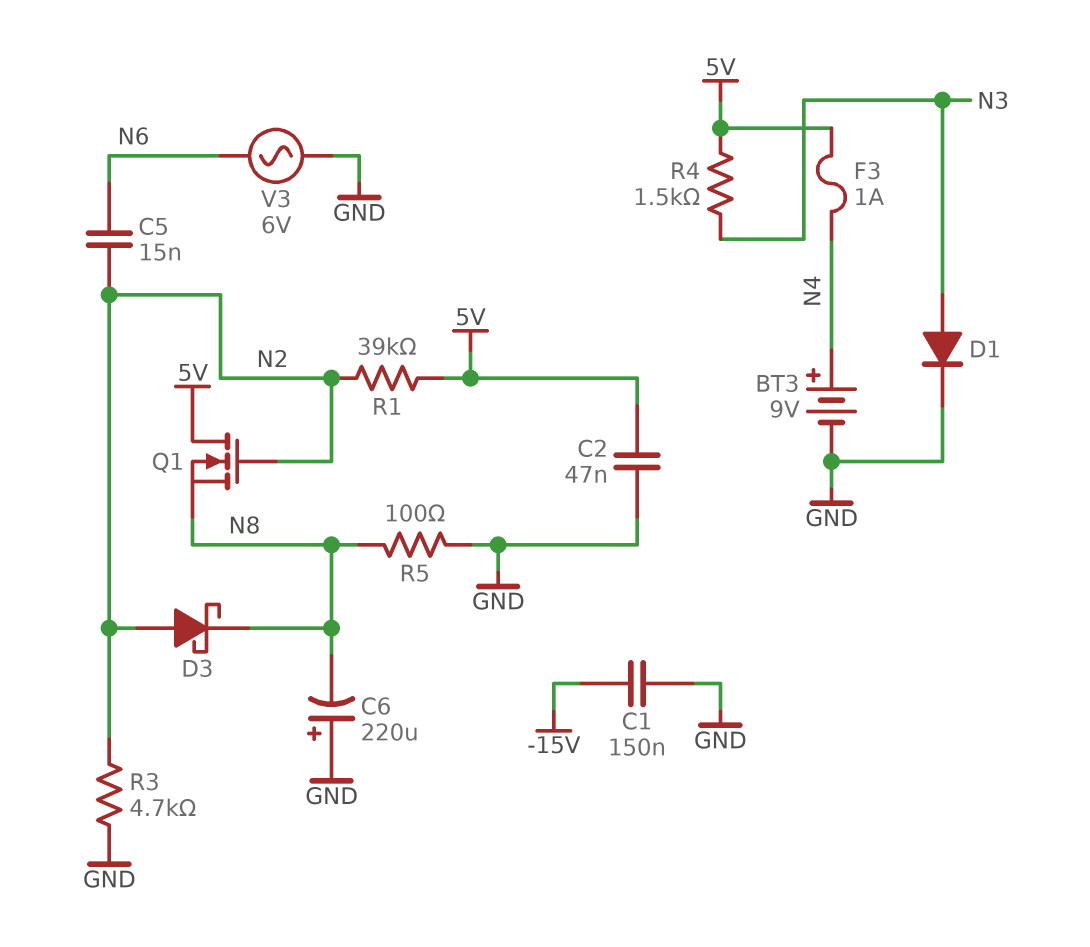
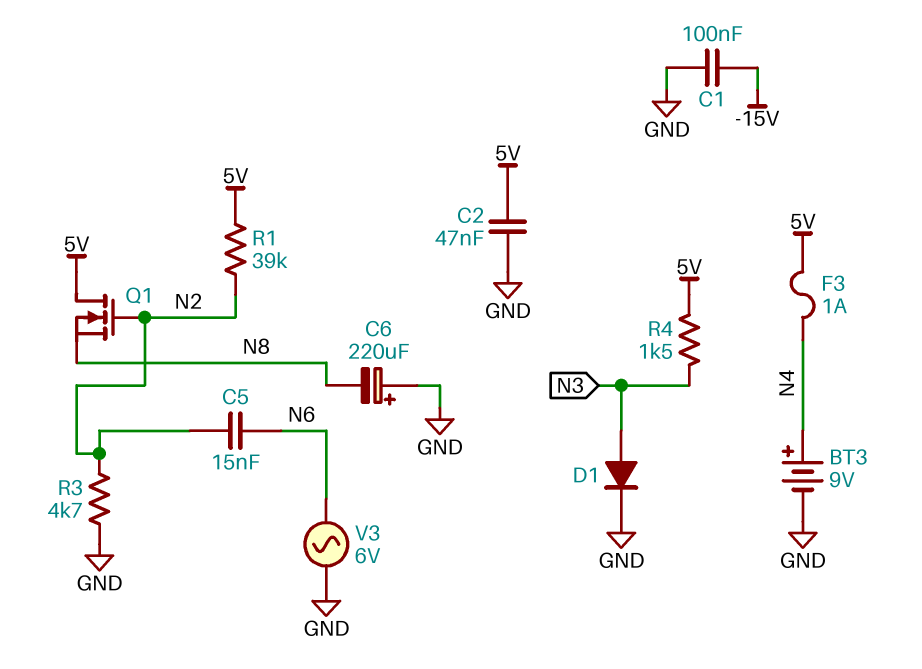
C1: 150nF (-15V, GND) -> 100nF (-15V, GND)
D3: schottky (A N2, K N8) -> none
R5: 100 (GND, N8) -> none

